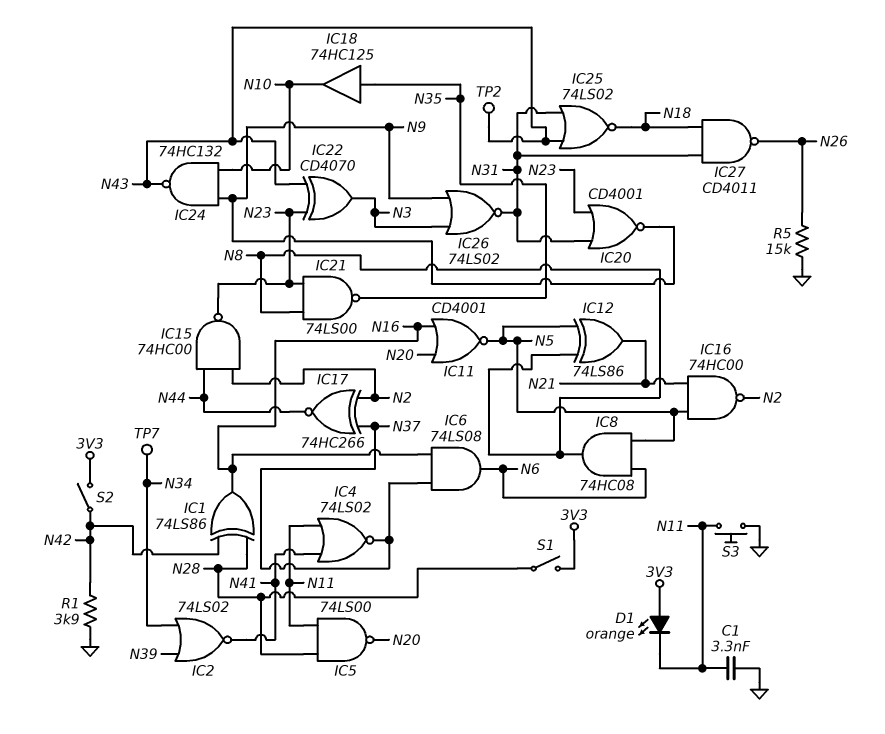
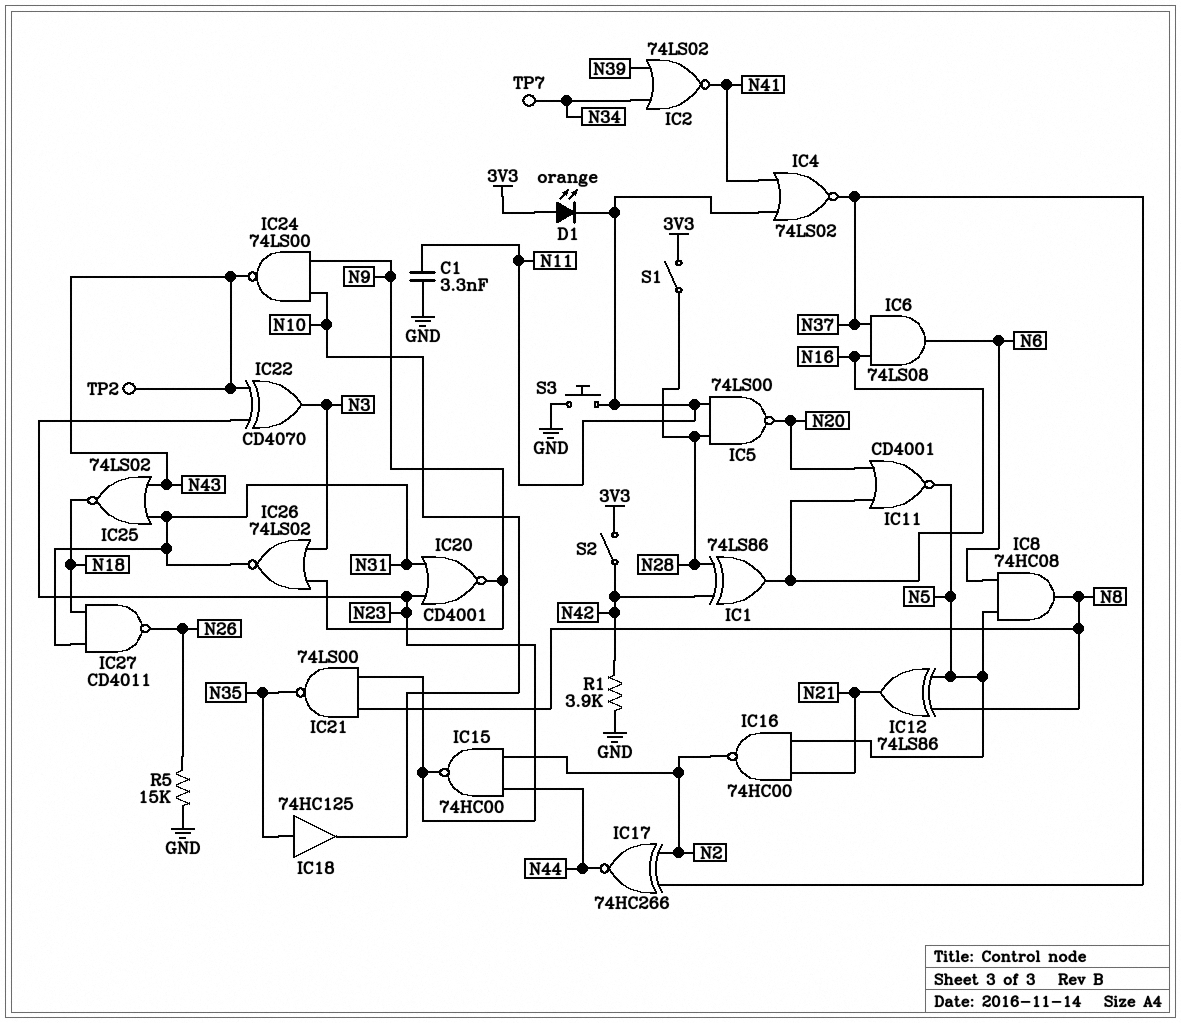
IC24: NAND 74HC132 (in N9, in N10, out N43) -> NAND 74LS00 (in N9, in N10, out N43)

